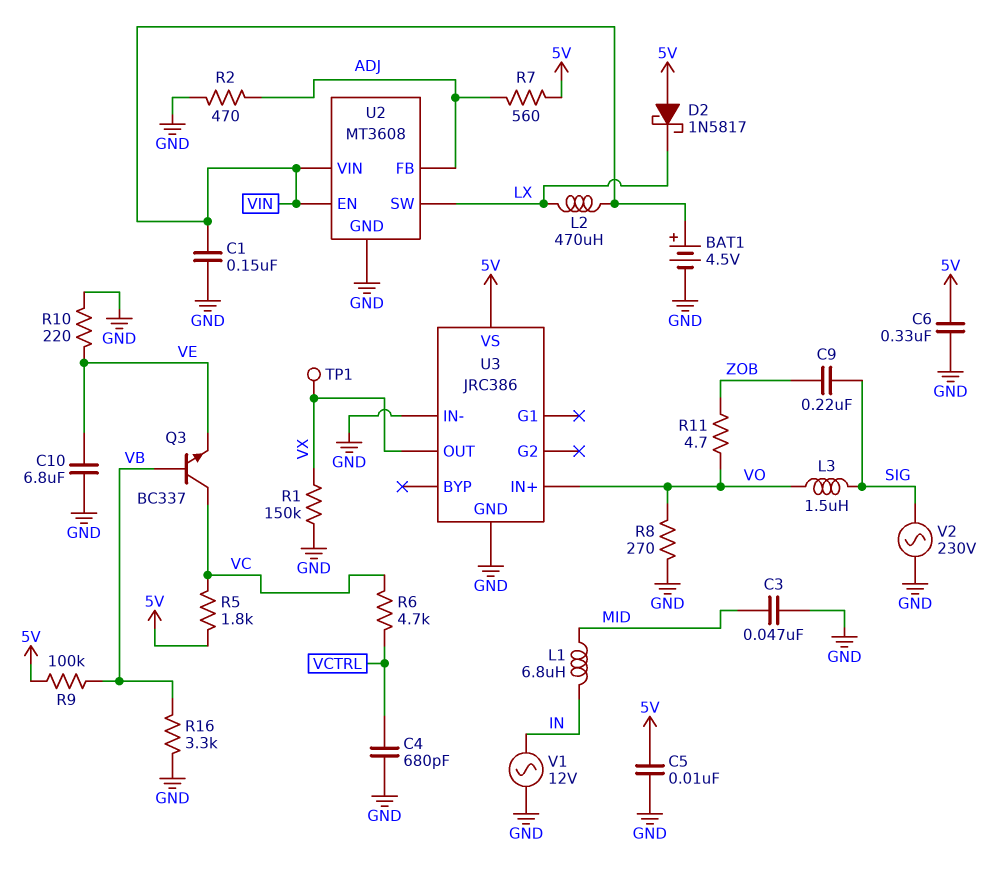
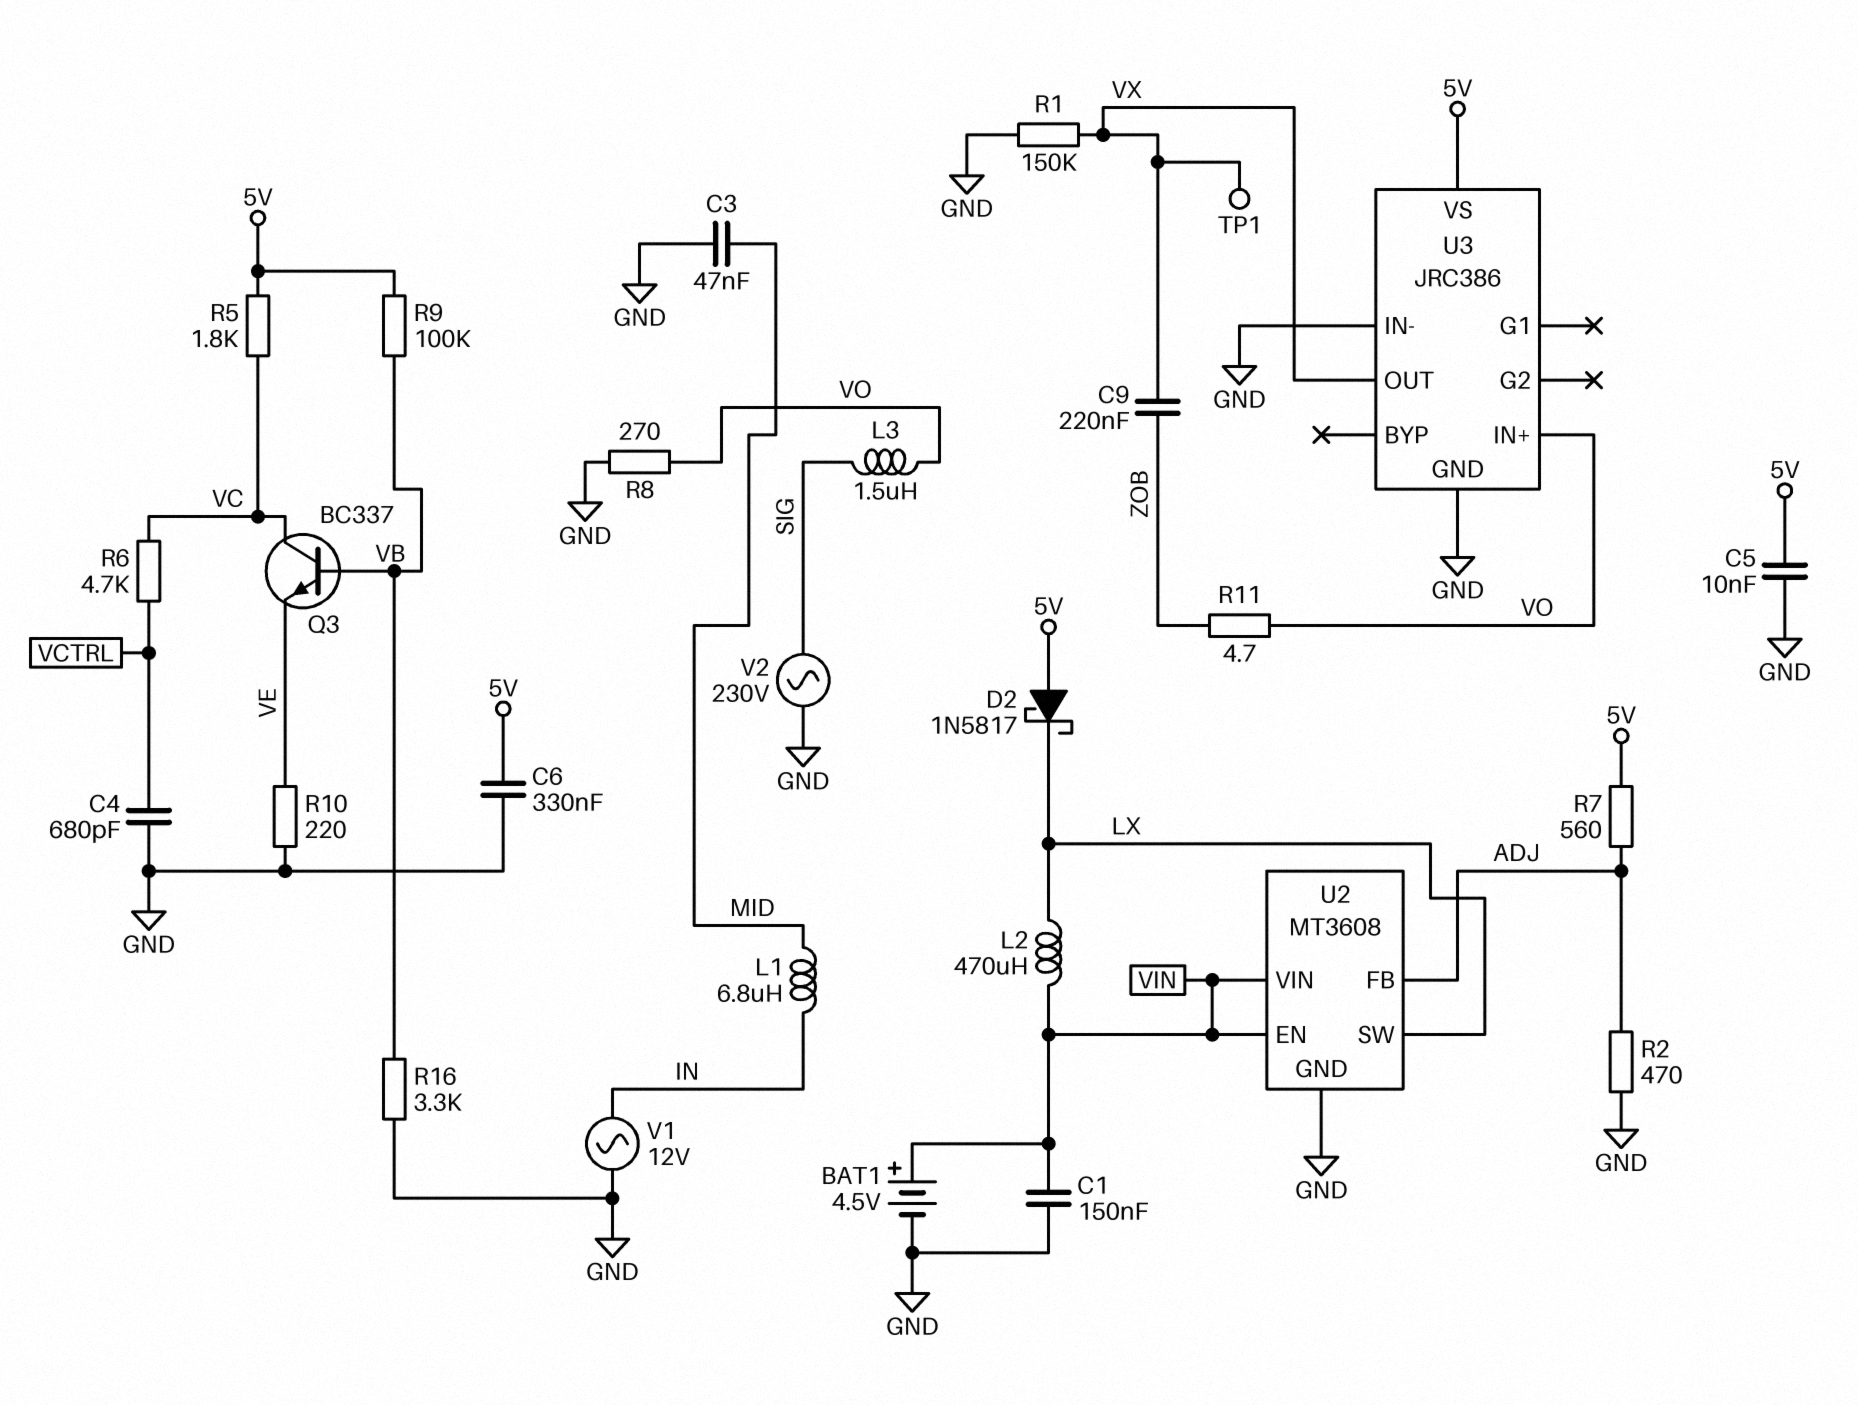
C9: 220nF (SIG, ZOB) -> 220nF (VX, ZOB)
C10: 6.8uF (GND, VE) -> none

